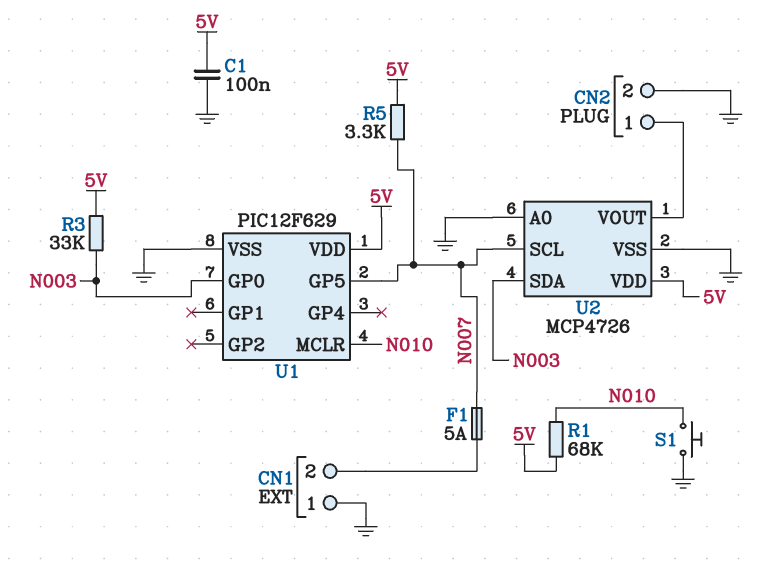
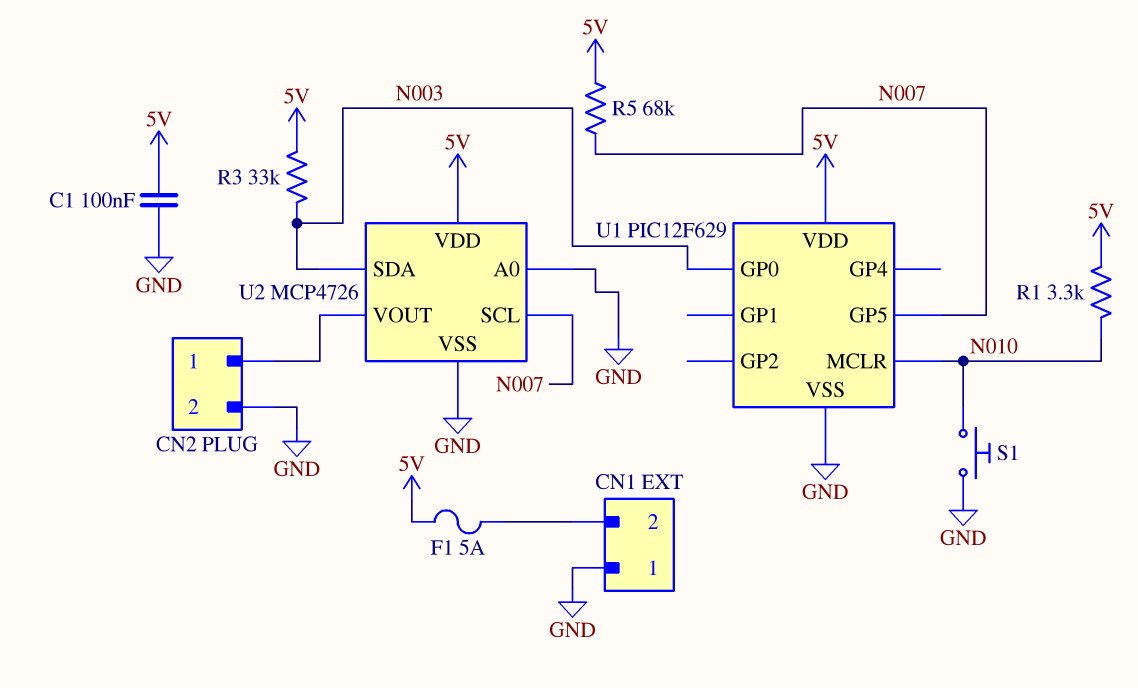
F1: 5A (CN1/2, N007) -> 5A (5V, CN1/2)
R1: 68k (5V, N010) -> 3.3k (5V, N010)
R5: 3.3k (5V, N007) -> 68k (5V, N007)

